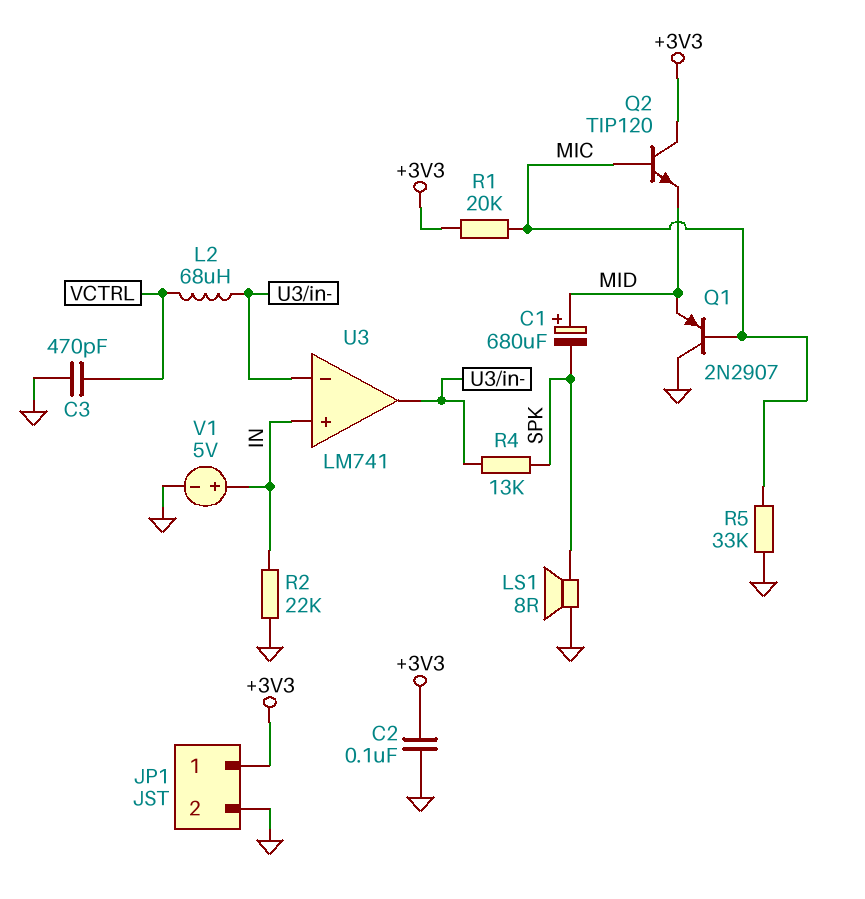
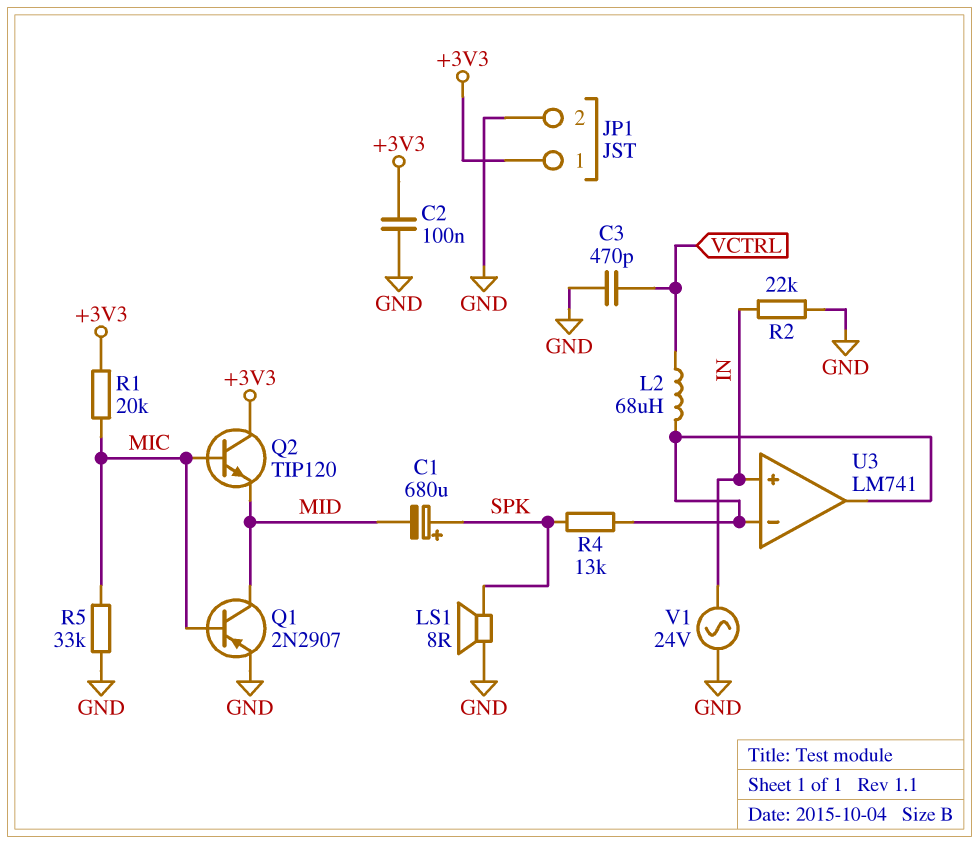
C1: 680uF (plus MID, minus SPK) -> 680uF (plus SPK, minus MID)
Q1: PNP 2N2907 (B MIC, C GND, E MID) -> PNP 2N2907 (B MIC, C MID, E GND)
V1: 5V (plus IN, minus GND) -> AC 24V (GND, IN)

